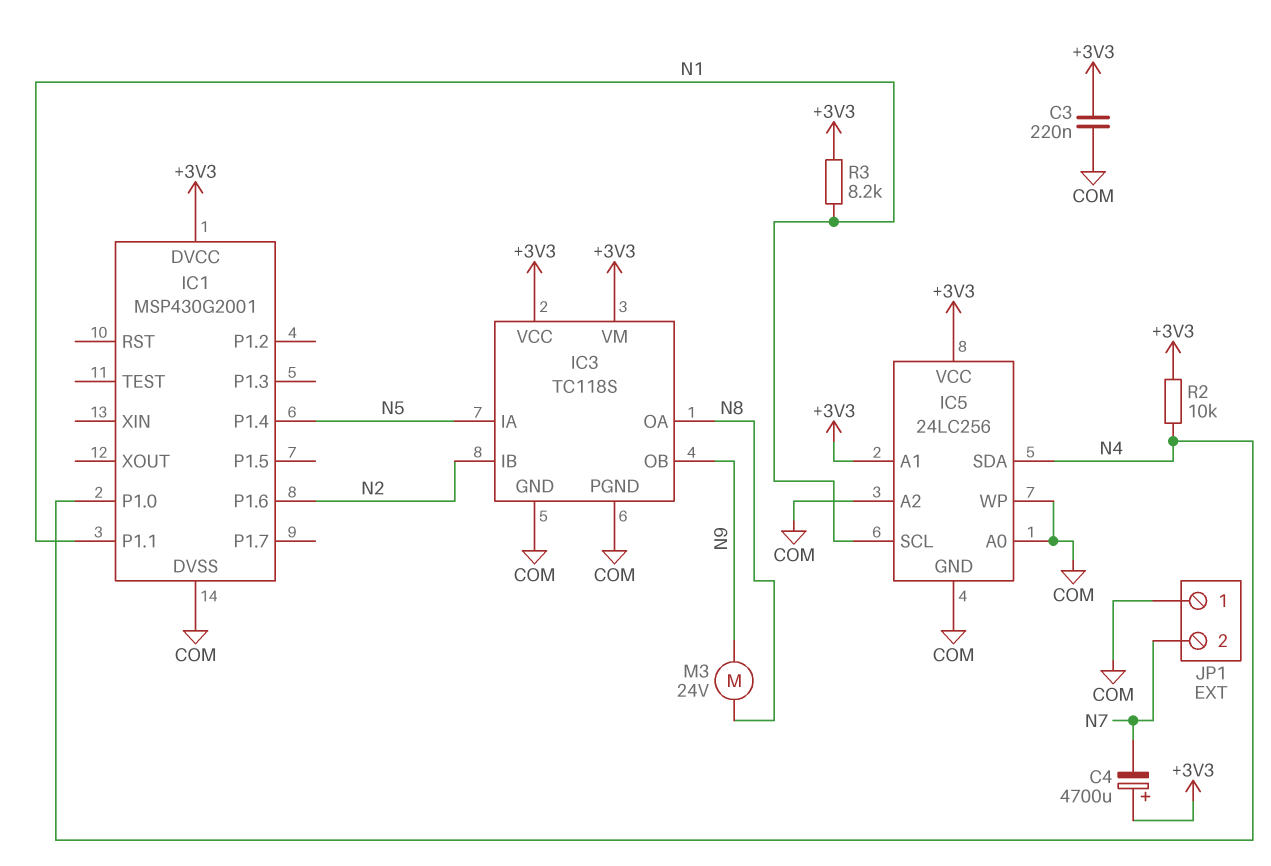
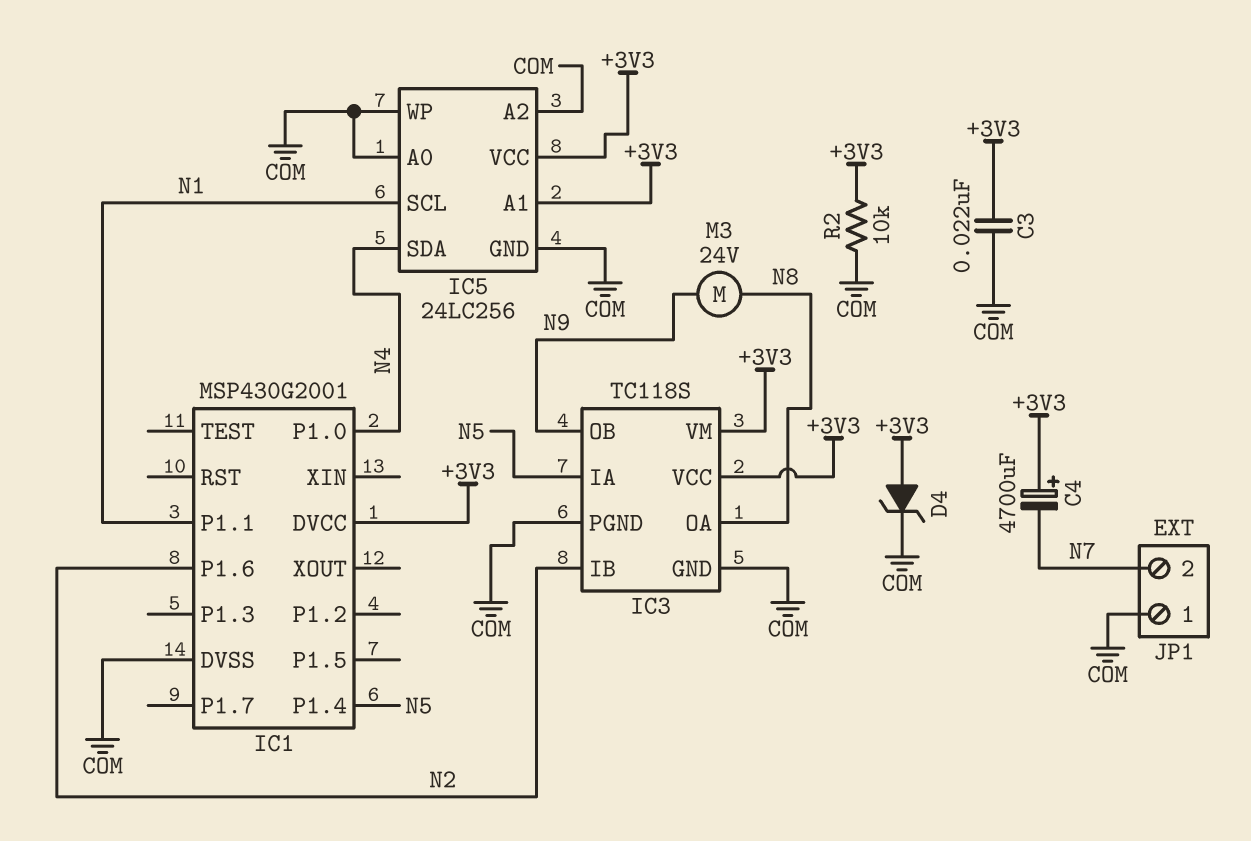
C3: 220nF (+3V3, COM) -> 22nF (+3V3, COM)
D4: none -> zener (A +3V3, K COM)
R2: 10k (+3V3, N4) -> 10k (+3V3, COM)
R3: 8.2k (+3V3, N1) -> none

